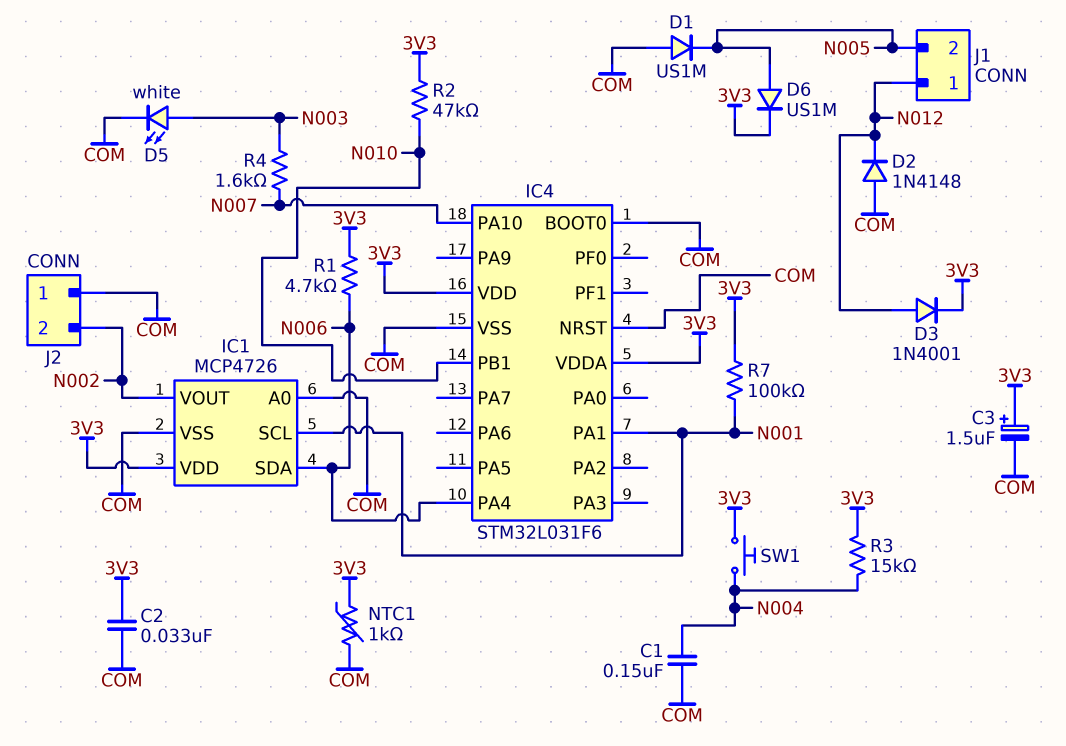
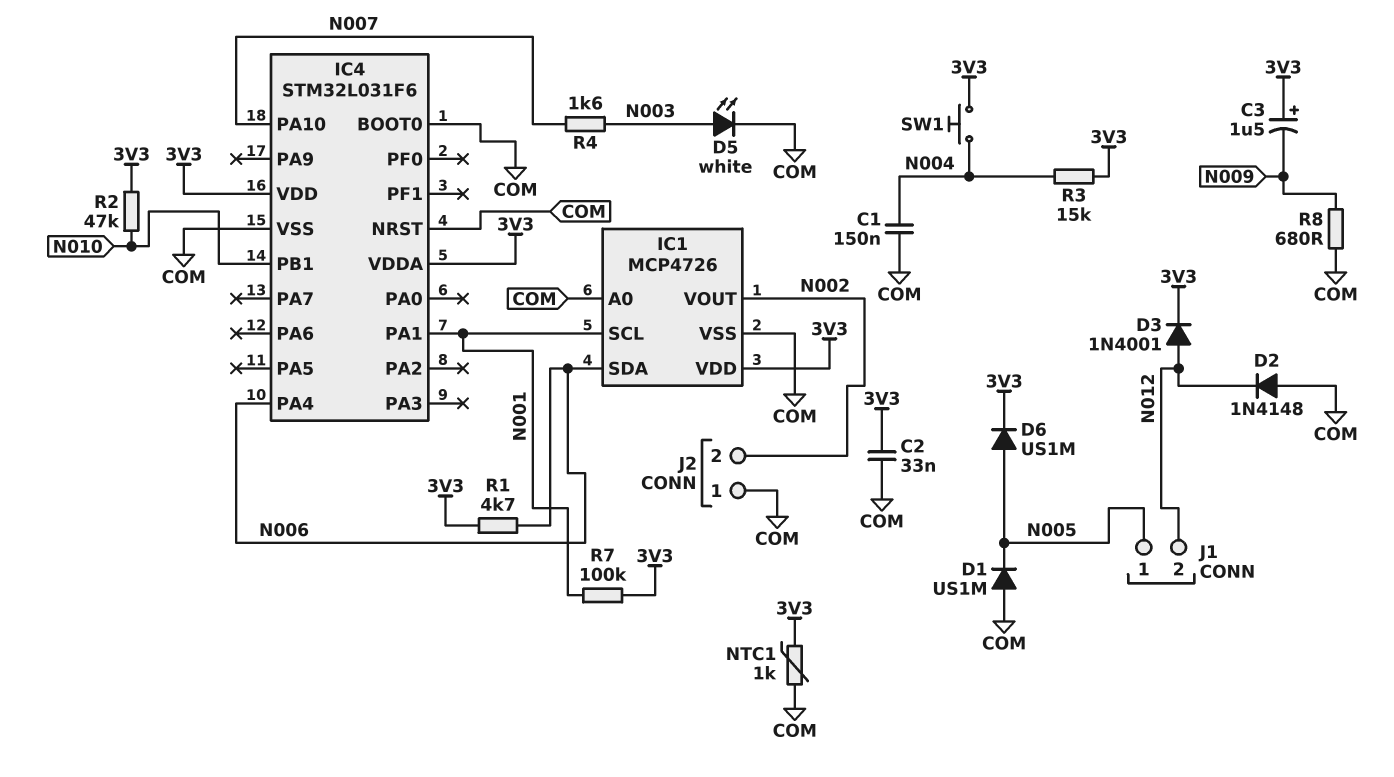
C3: 1.5uF (plus 3V3, minus COM) -> 1.5uF (plus 3V3, minus N009)
J1 pin 1: N012 -> N005
J1 pin 2: N005 -> N012
R8: none -> 680 (COM, N009)

